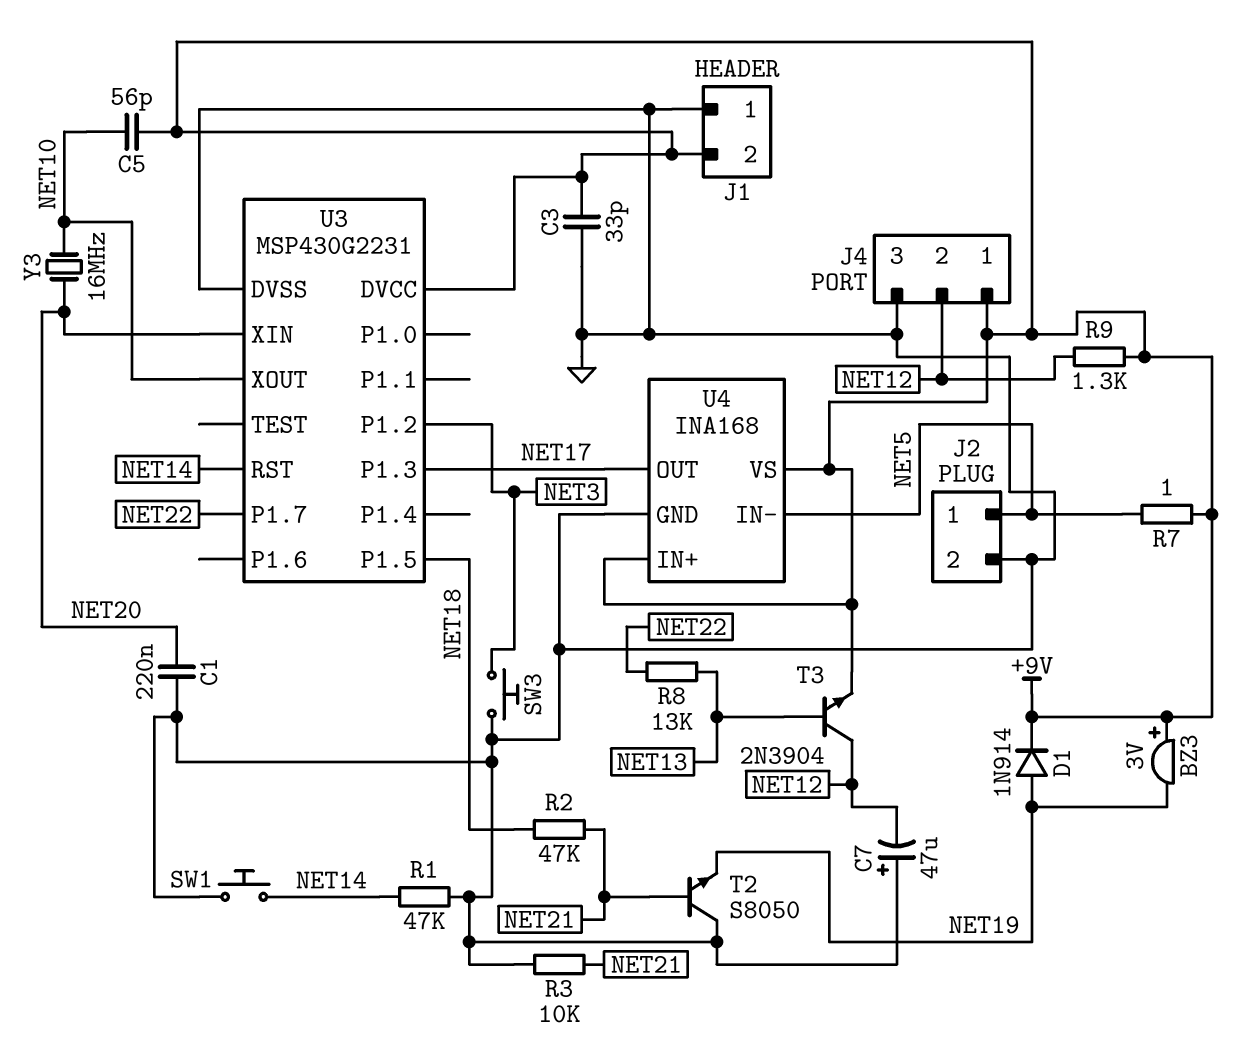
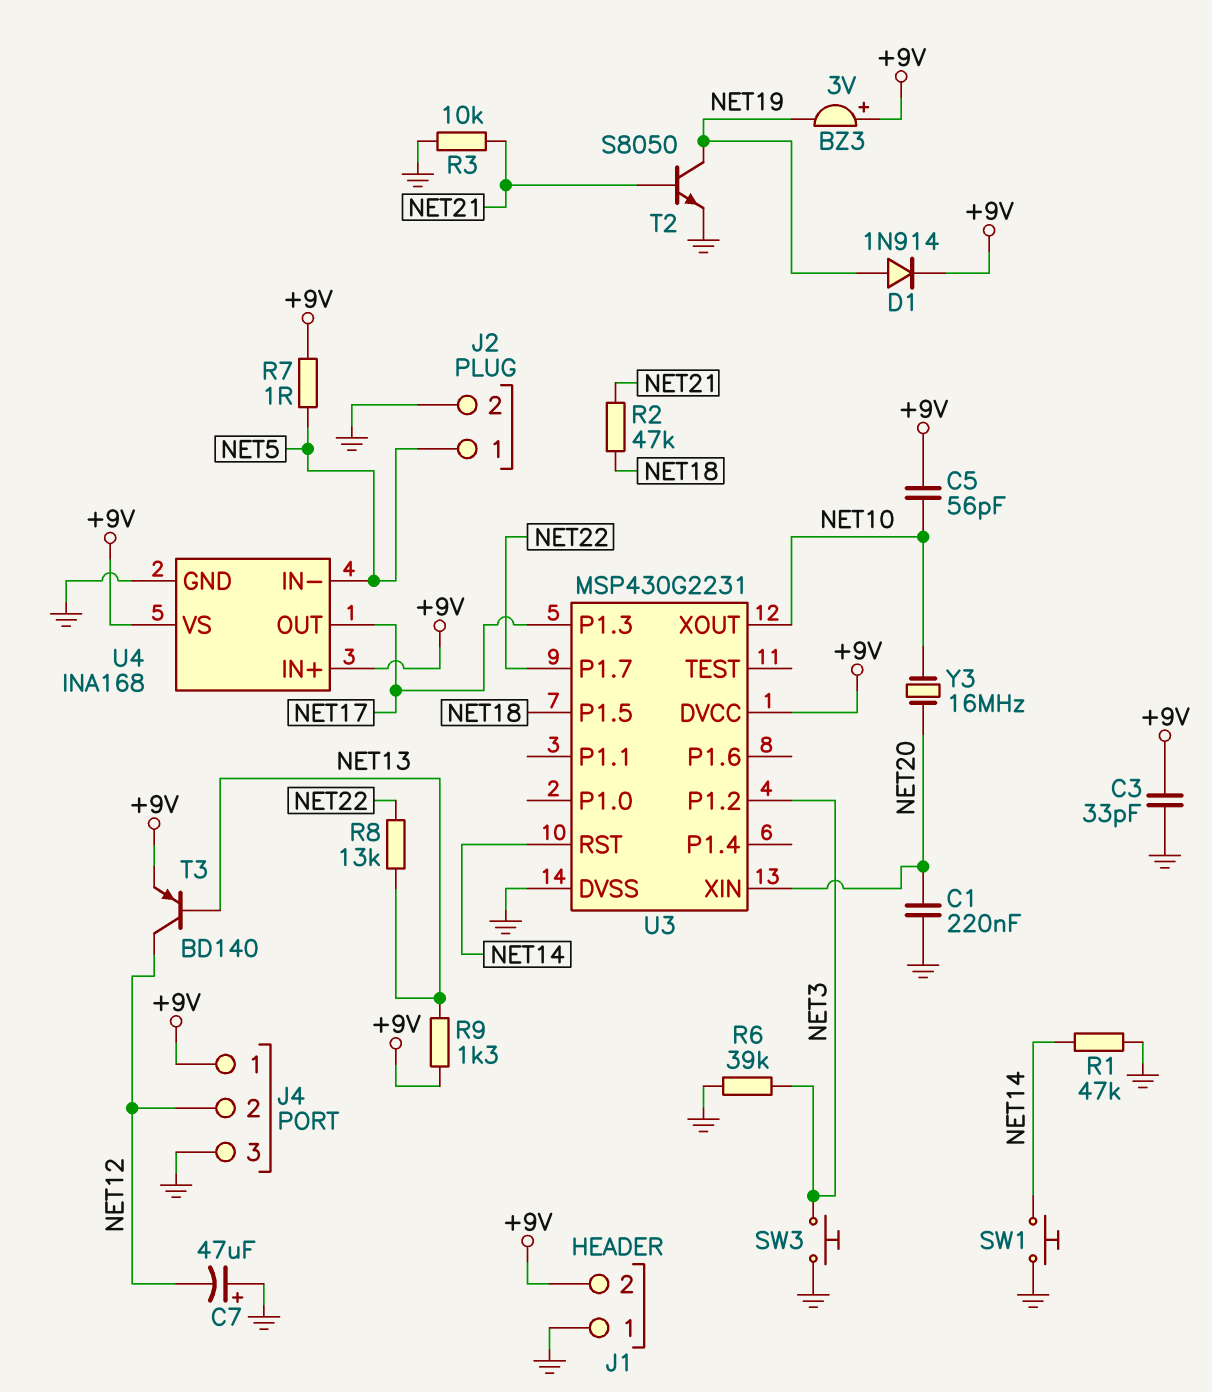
R6: none -> 39k (GND, NET3)
R9: 1.3k (+9V, NET12) -> 1.3k (+9V, NET13)
T2: NPN S8050 (B NET21, C GND, E NET19) -> NPN S8050 (B NET21, C NET19, E GND)
T3: NPN 2N3904 (B NET13, C NET12, E +9V) -> PNP BD140 (B NET13, C NET12, E +9V)

